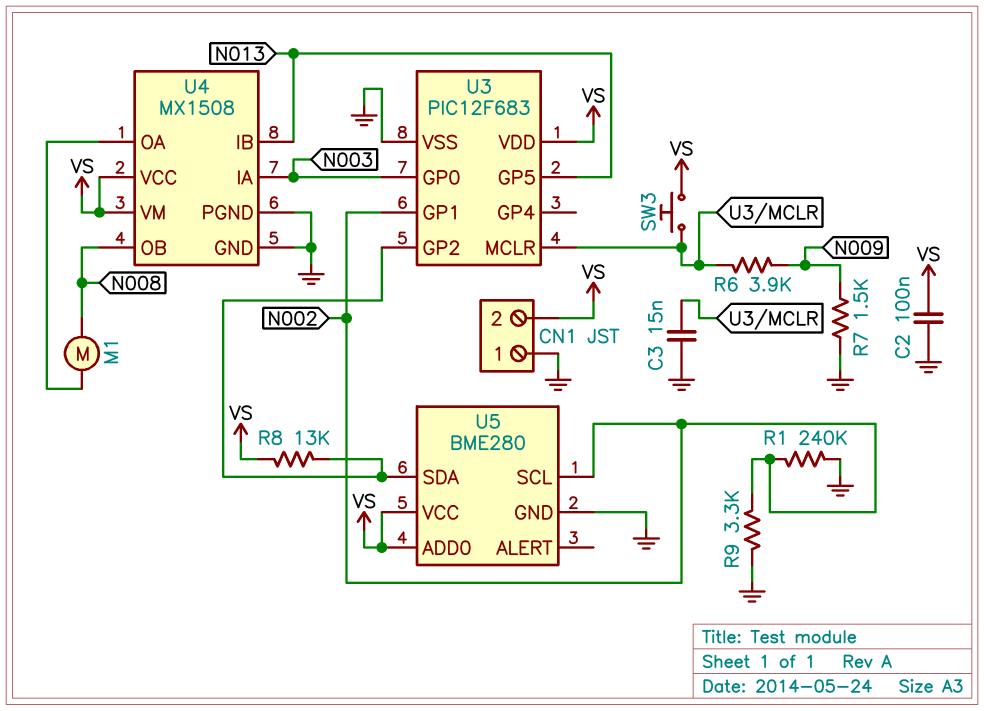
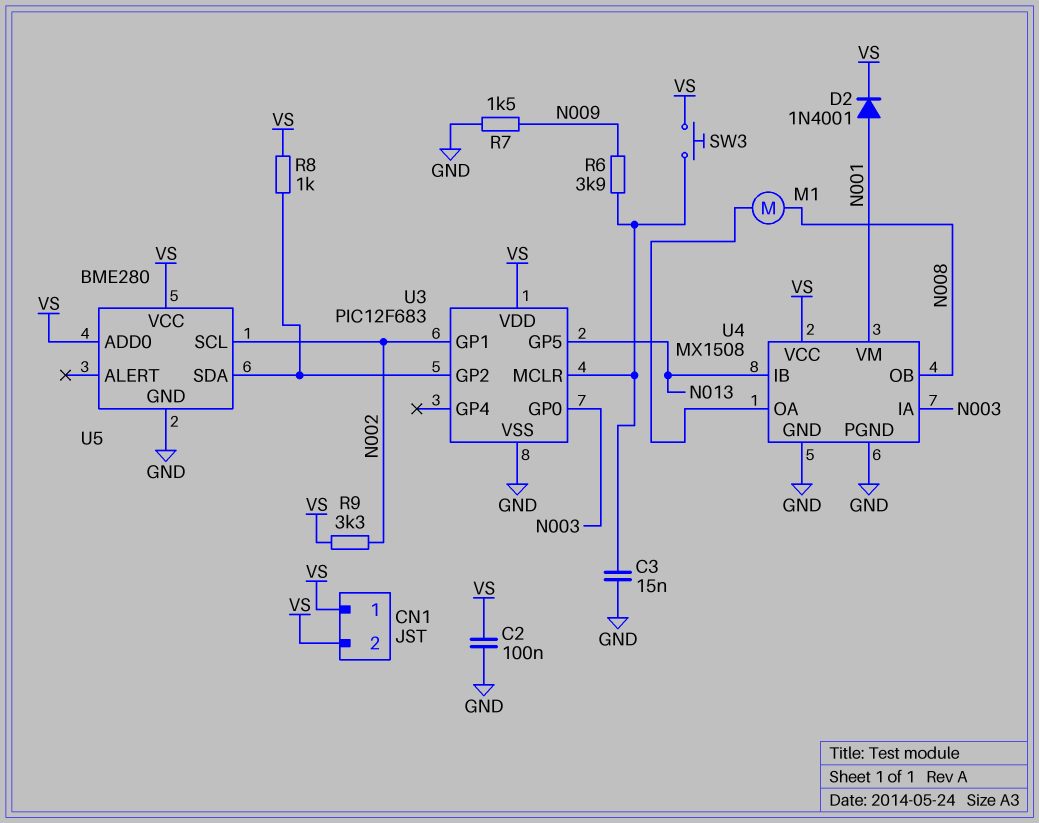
CN1 pin 1: GND -> VS
D2: none -> diode 1N4001 (A N001, K VS)
R1: 240k (GND, N002) -> none
R8: 13k (U3/GP2, VS) -> 1k (U3/GP2, VS)
R9: 3.3k (GND, N002) -> 3.3k (N002, VS)
U4 pin VM: VS -> N001

